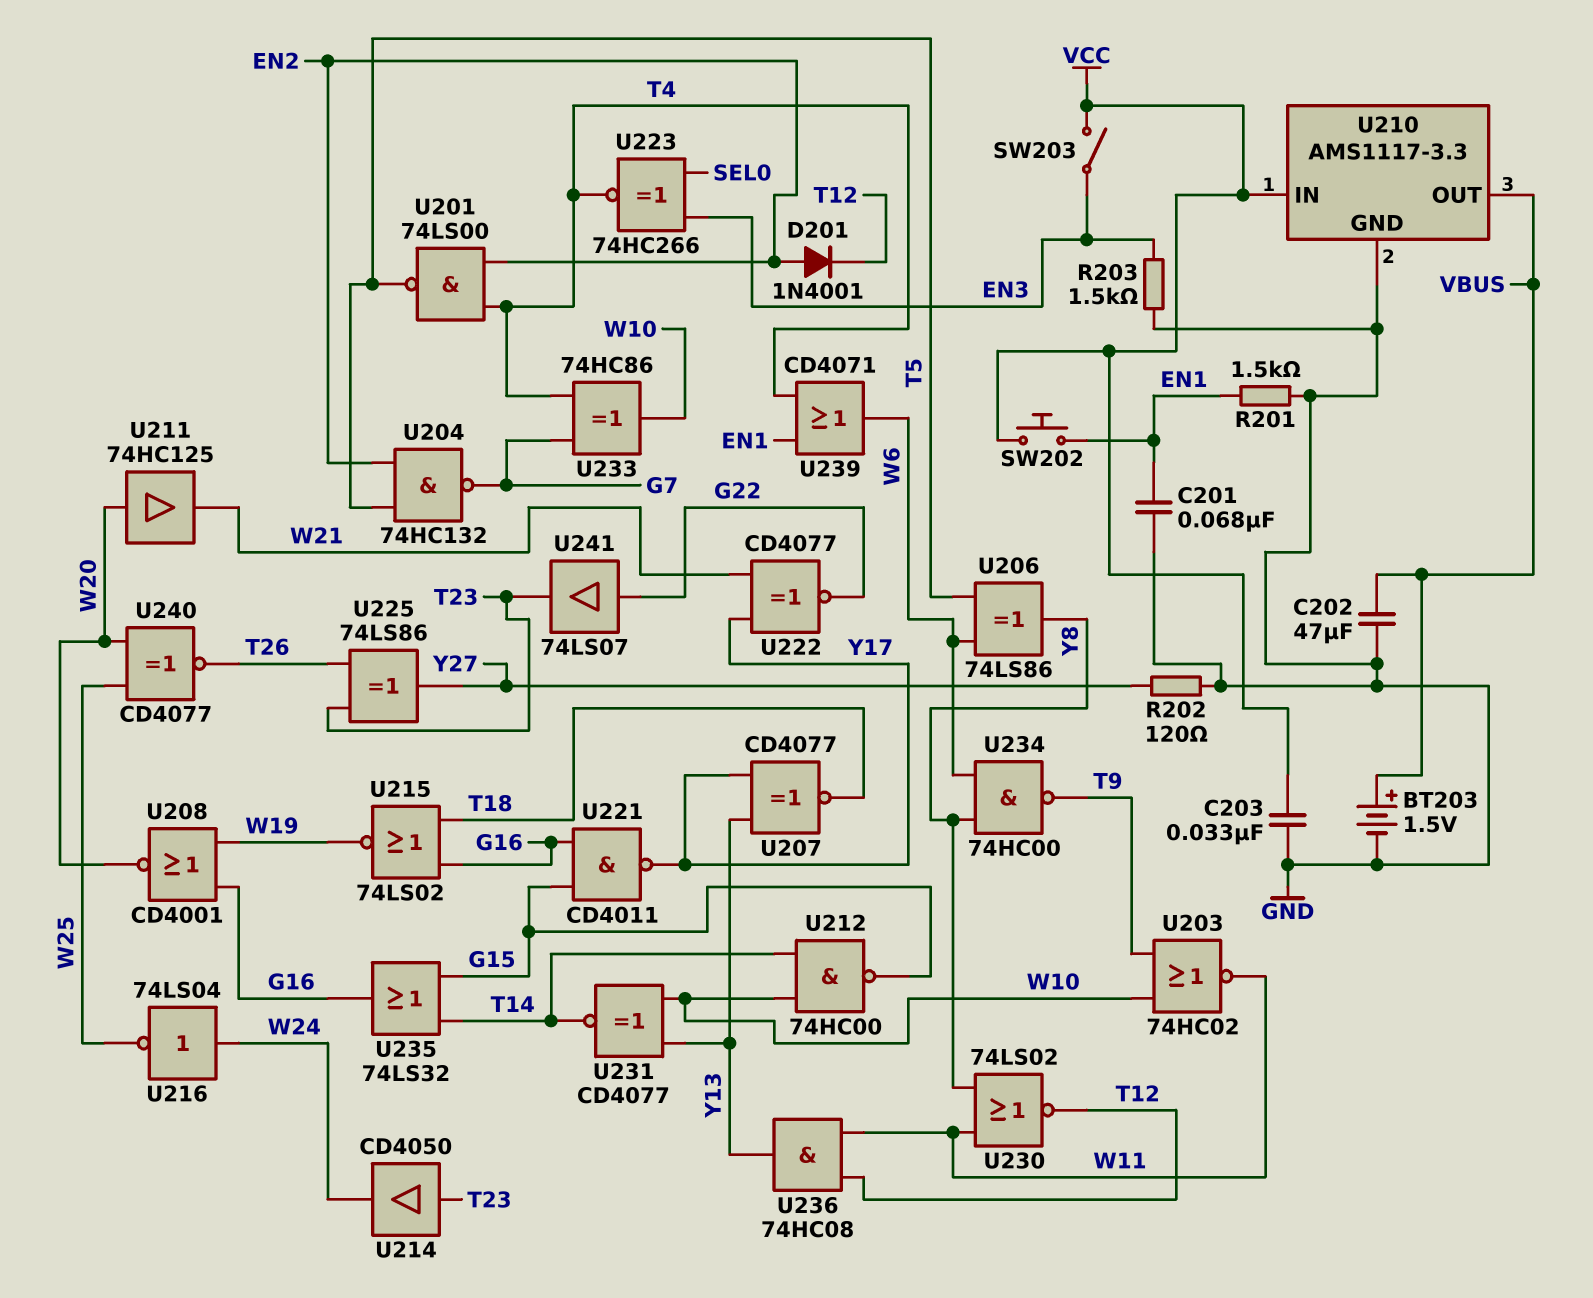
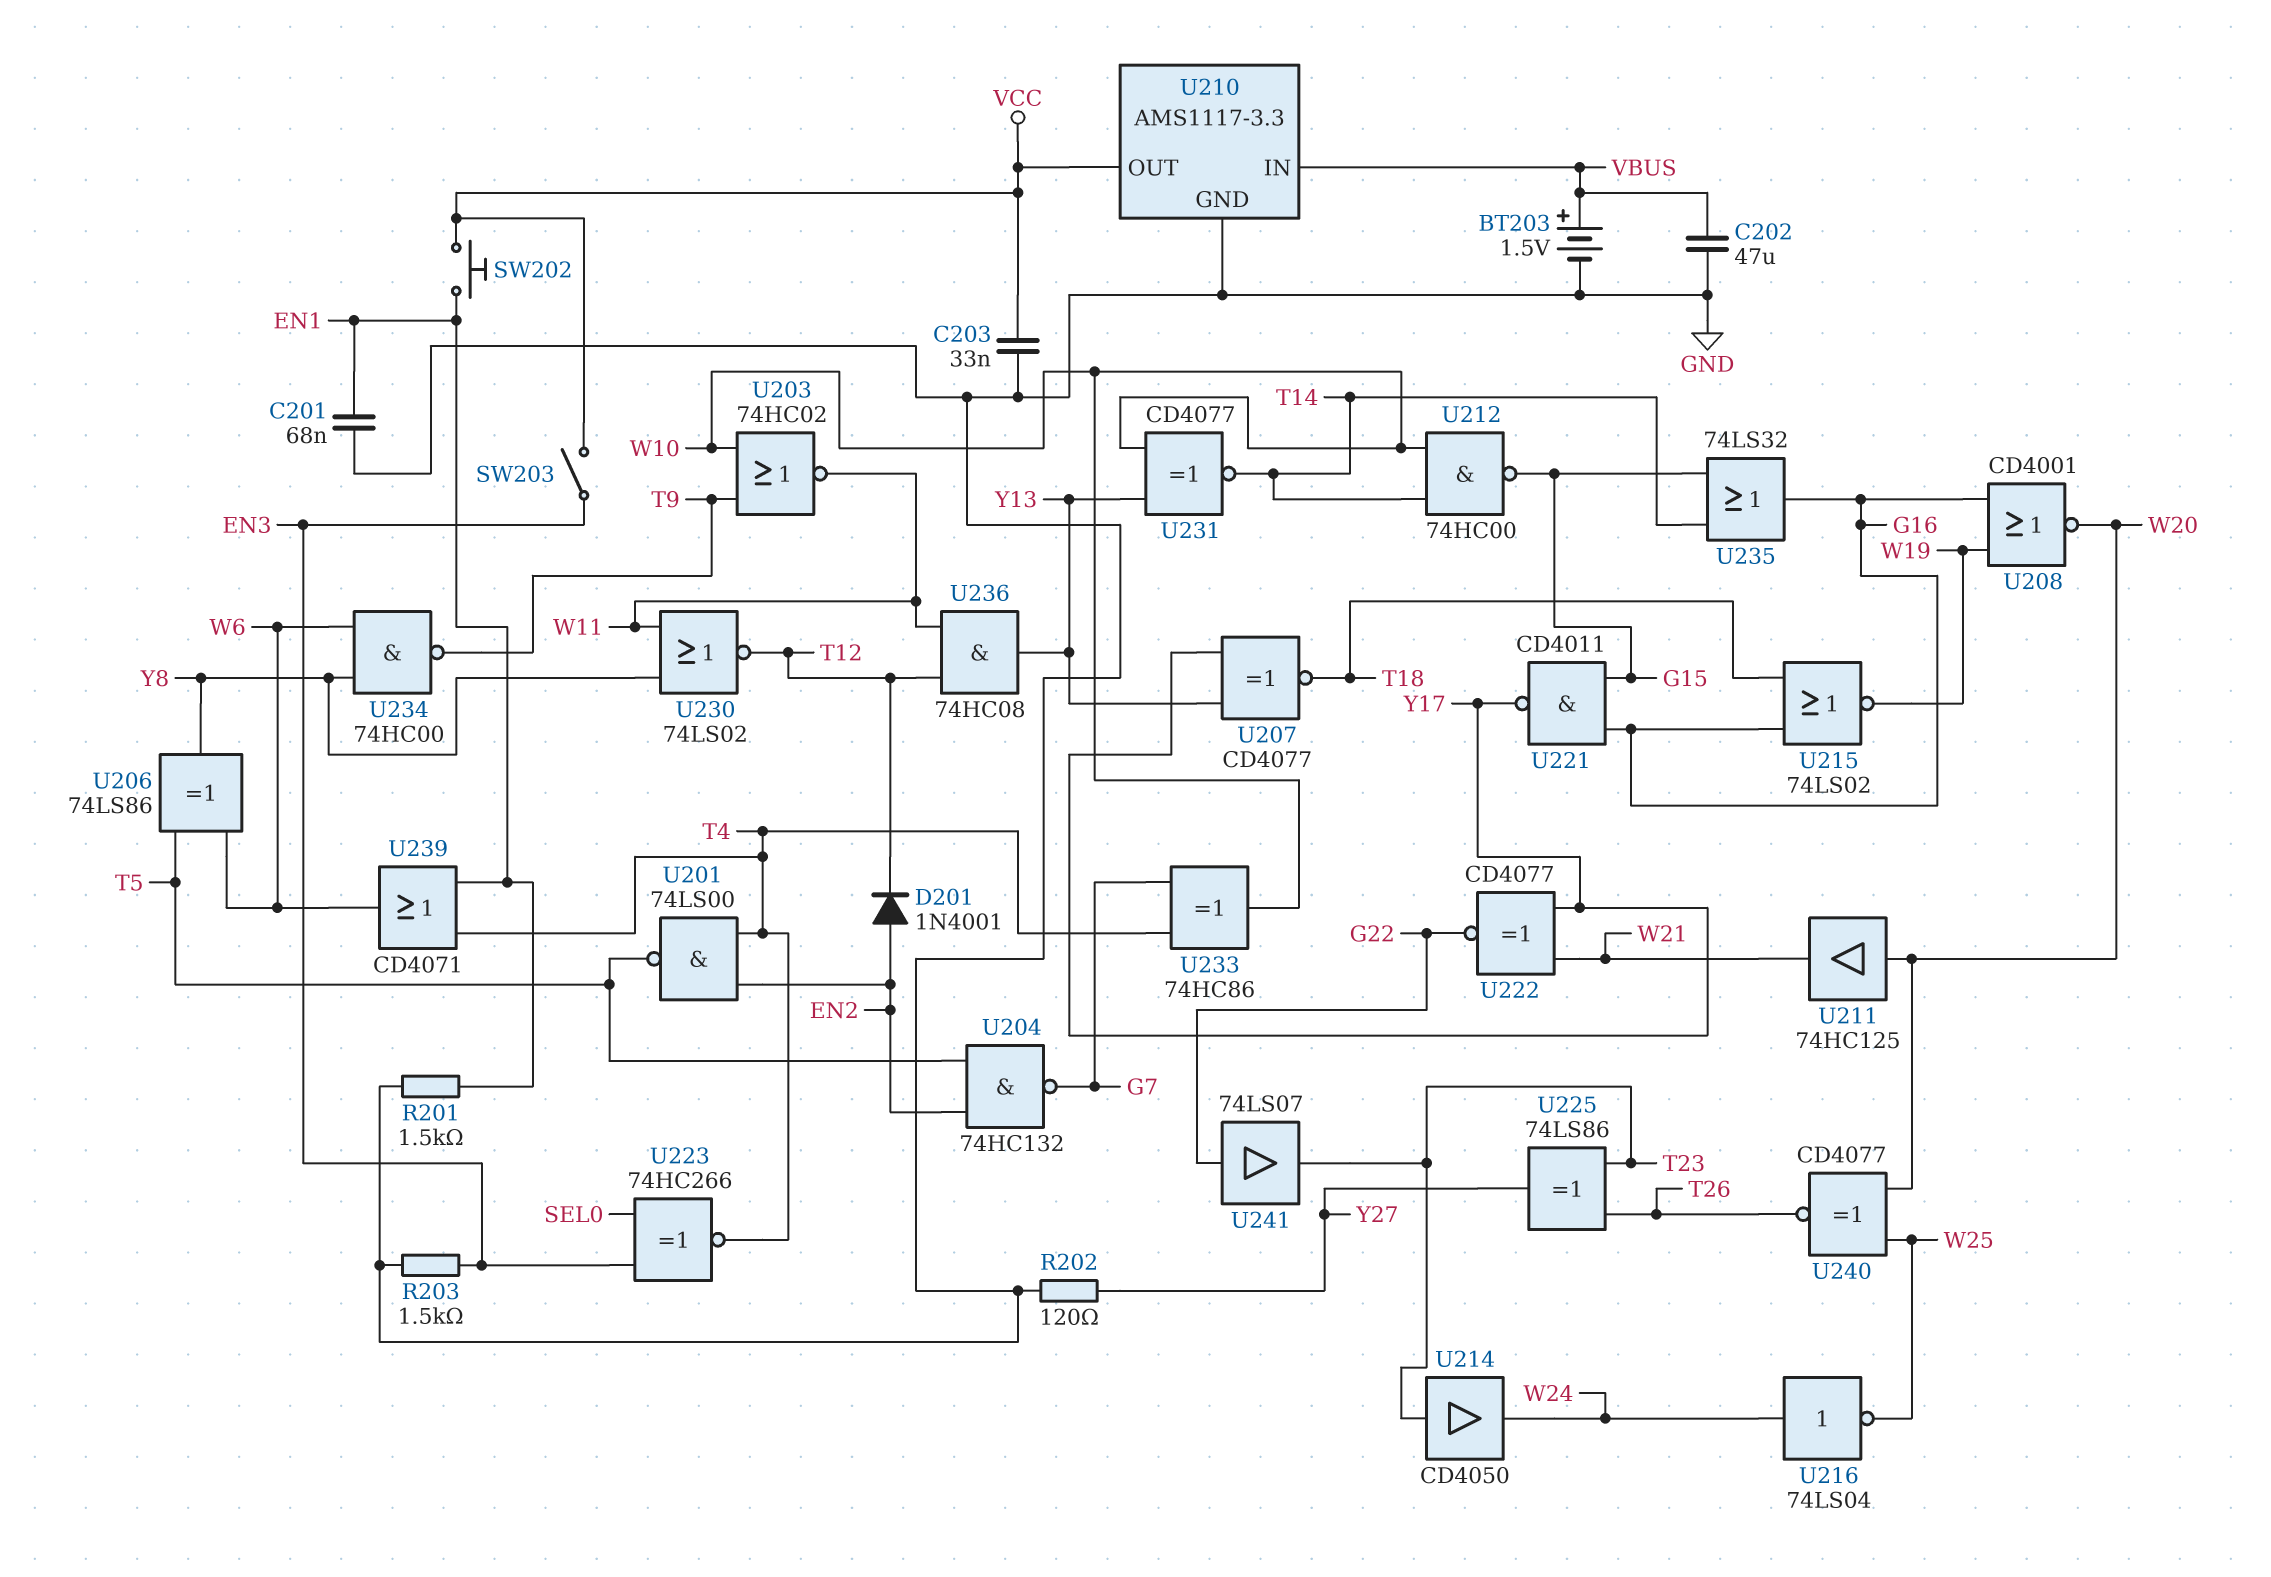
U210 pin IN: VCC -> VBUS
U210 pin OUT: VBUS -> VCC

